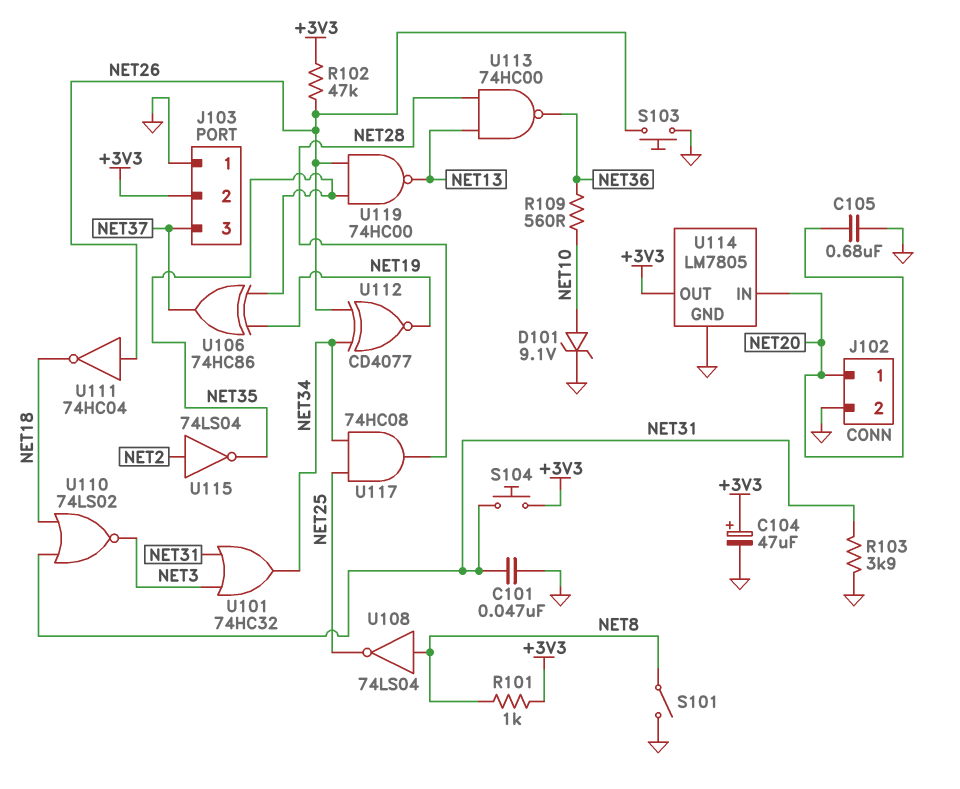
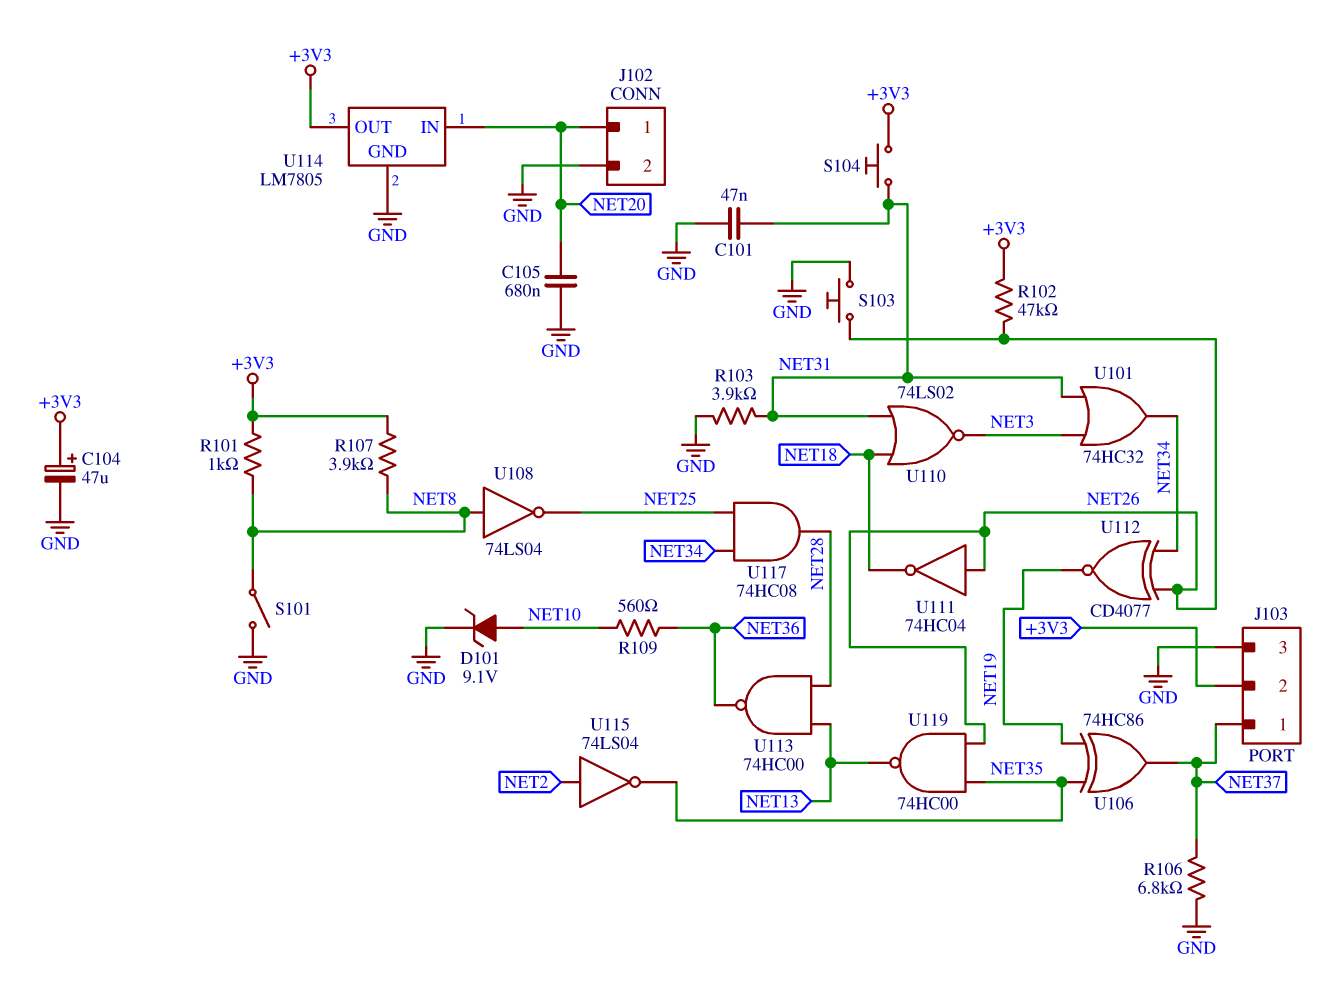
J103 pin 1: GND -> NET37
J103 pin 3: NET37 -> GND
R106: none -> 6.8k (GND, NET37)
R107: none -> 3.9k (+3V3, NET8)

